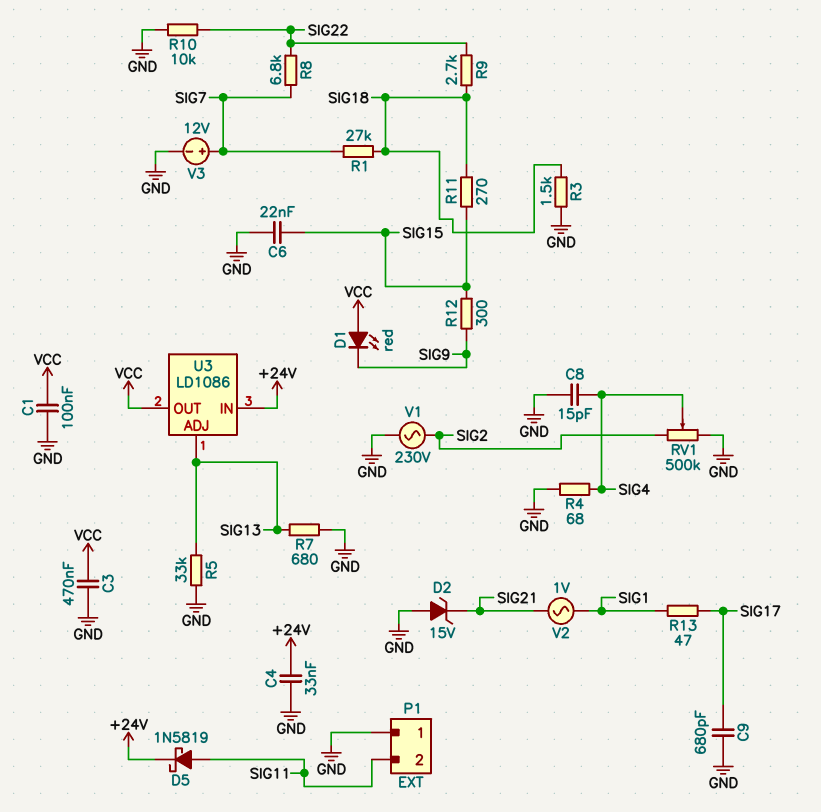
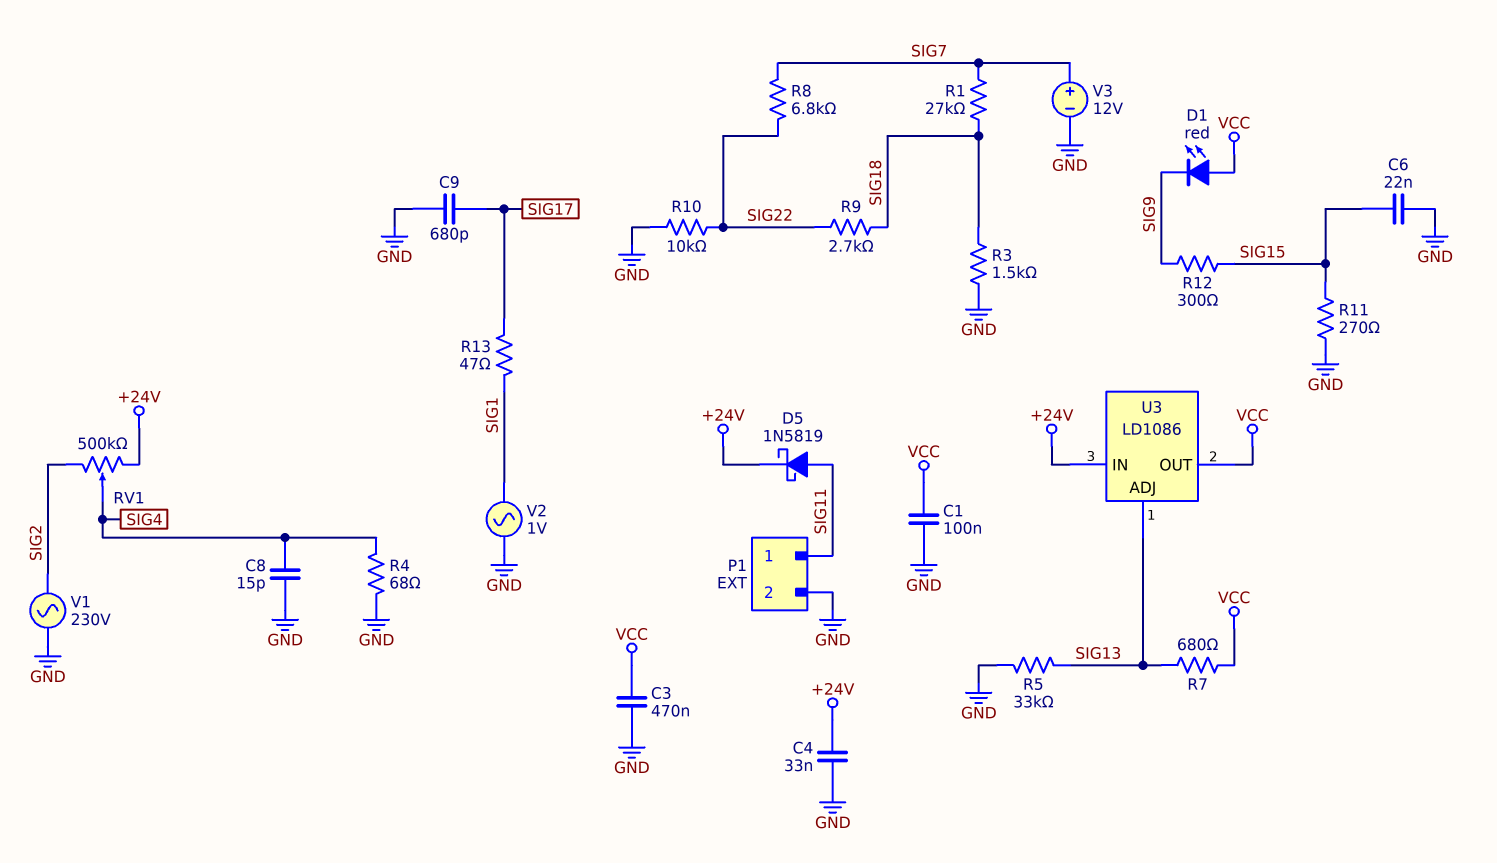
D2: zener 15V (A GND, K SIG21) -> none
P1 pin 1: GND -> SIG11
P1 pin 2: SIG11 -> GND
R7: 680 (GND, SIG13) -> 680 (SIG13, VCC)
R11: 270 (SIG15, SIG18) -> 270 (GND, SIG15)
RV1: 500k (GND, SIG2, wiper SIG4) -> 500k (+24V, SIG2, wiper SIG4)
V2: AC 1V (SIG1, SIG21) -> AC 1V (GND, SIG1)

